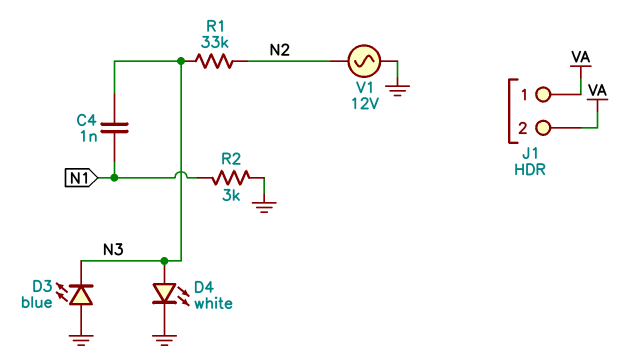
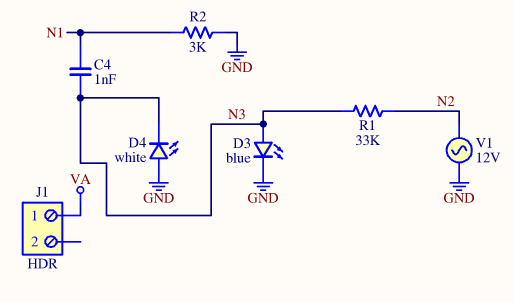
D3: LED blue (A GND, K N3) -> LED blue (A N3, K GND)
D4: LED white (A N3, K GND) -> LED white (A GND, K N3)
J1 pin 2: VA -> none

